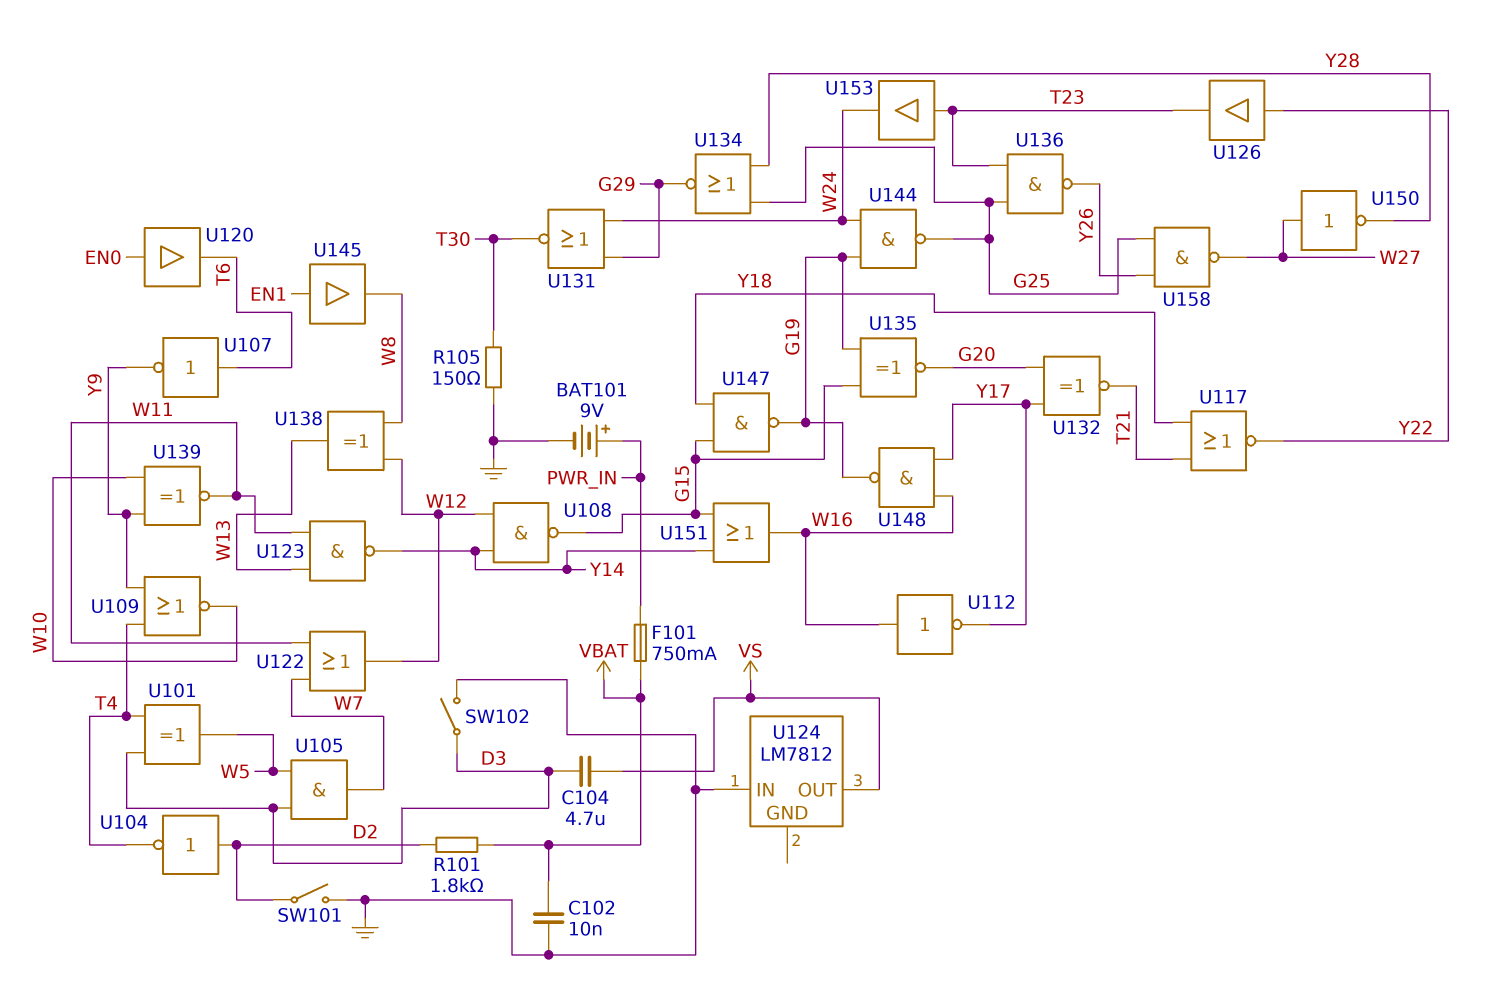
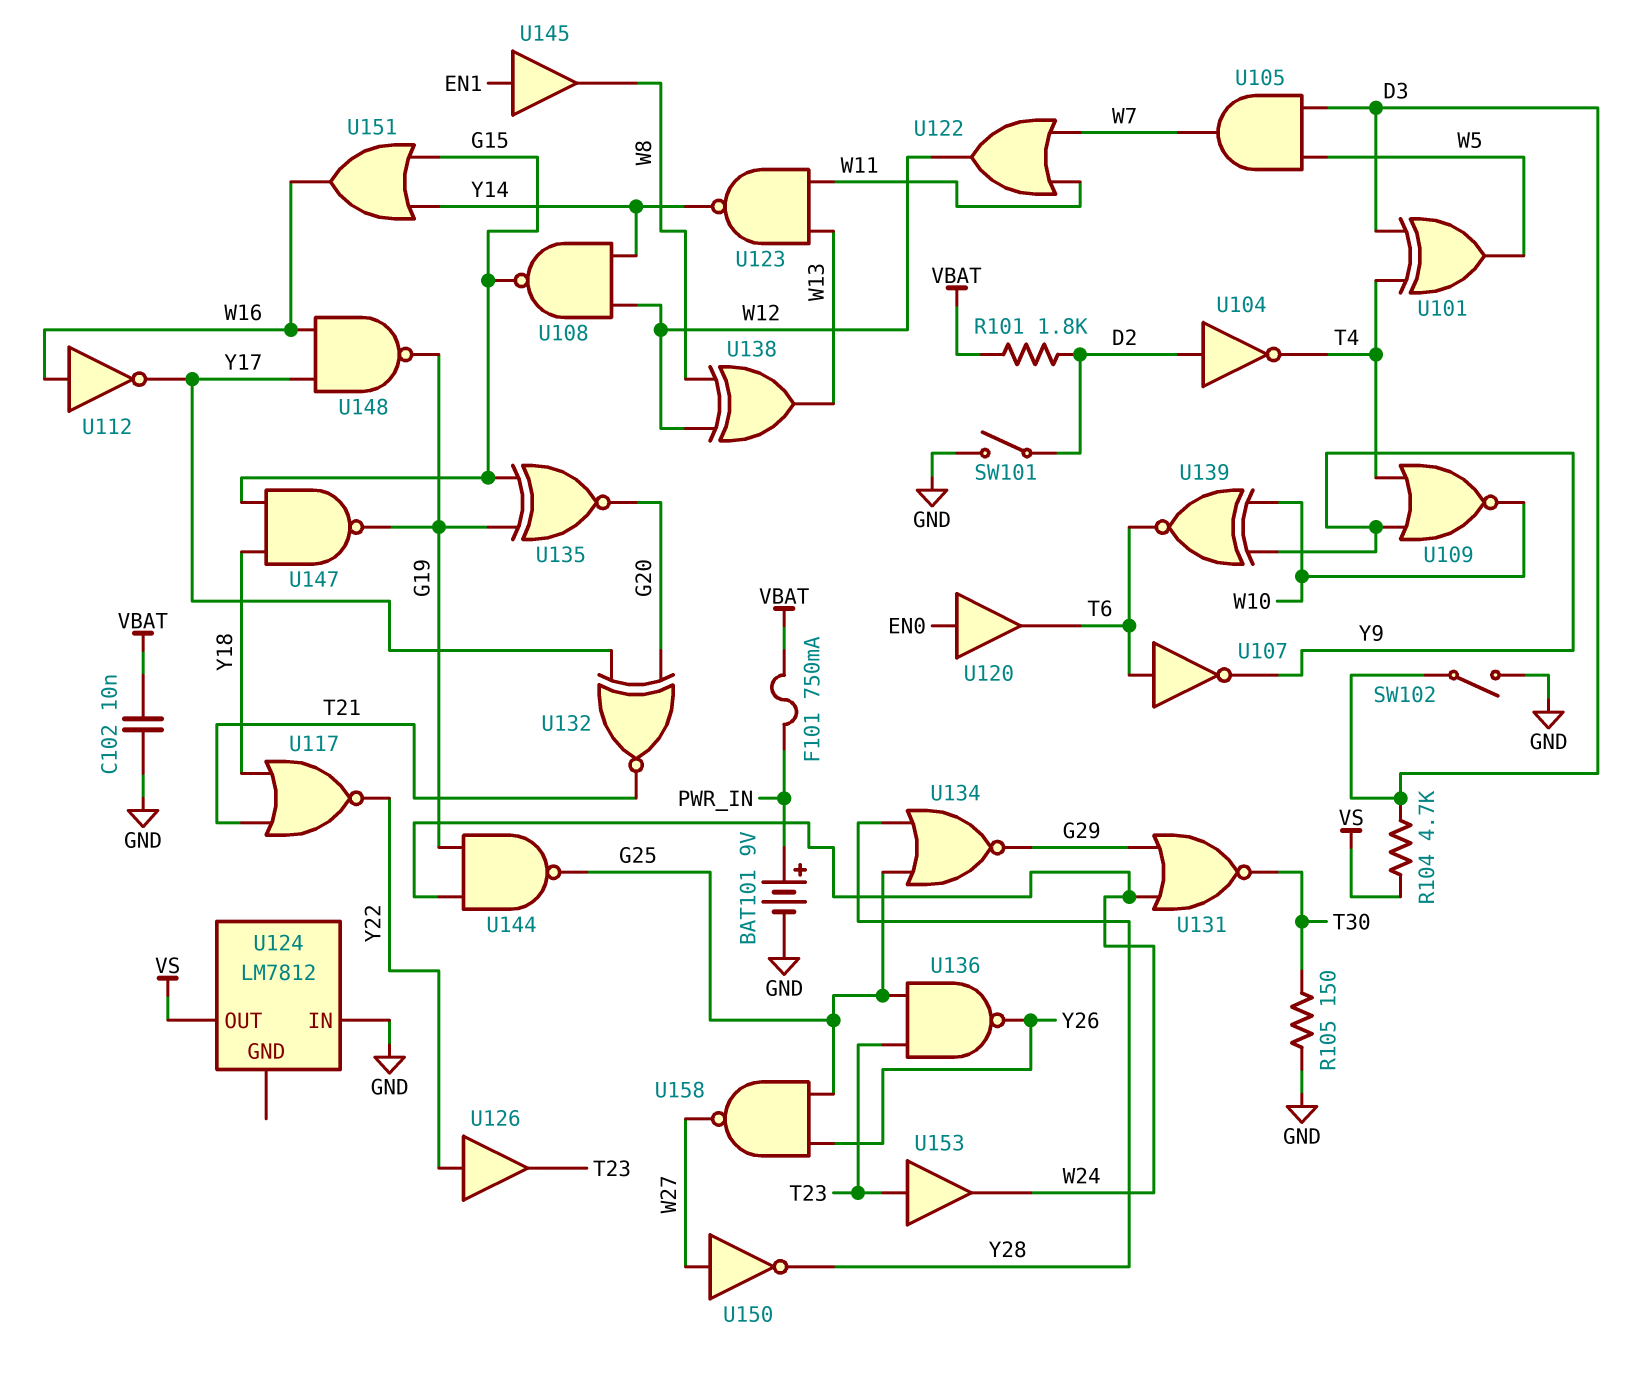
C104: 4.7uF (D3, VS) -> none
R104: none -> 4.7k (D3, VS)
U139: XNOR (in W10, in Y9, out W11) -> XNOR (in W10, in Y9, out T6)

